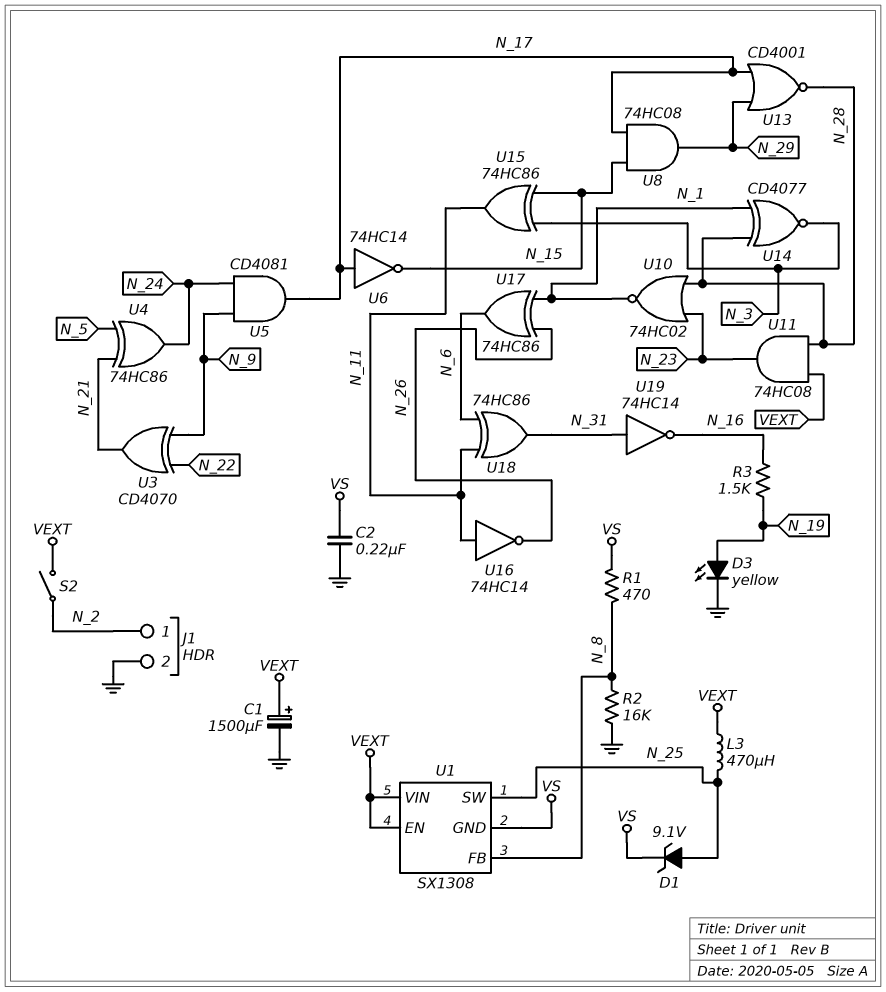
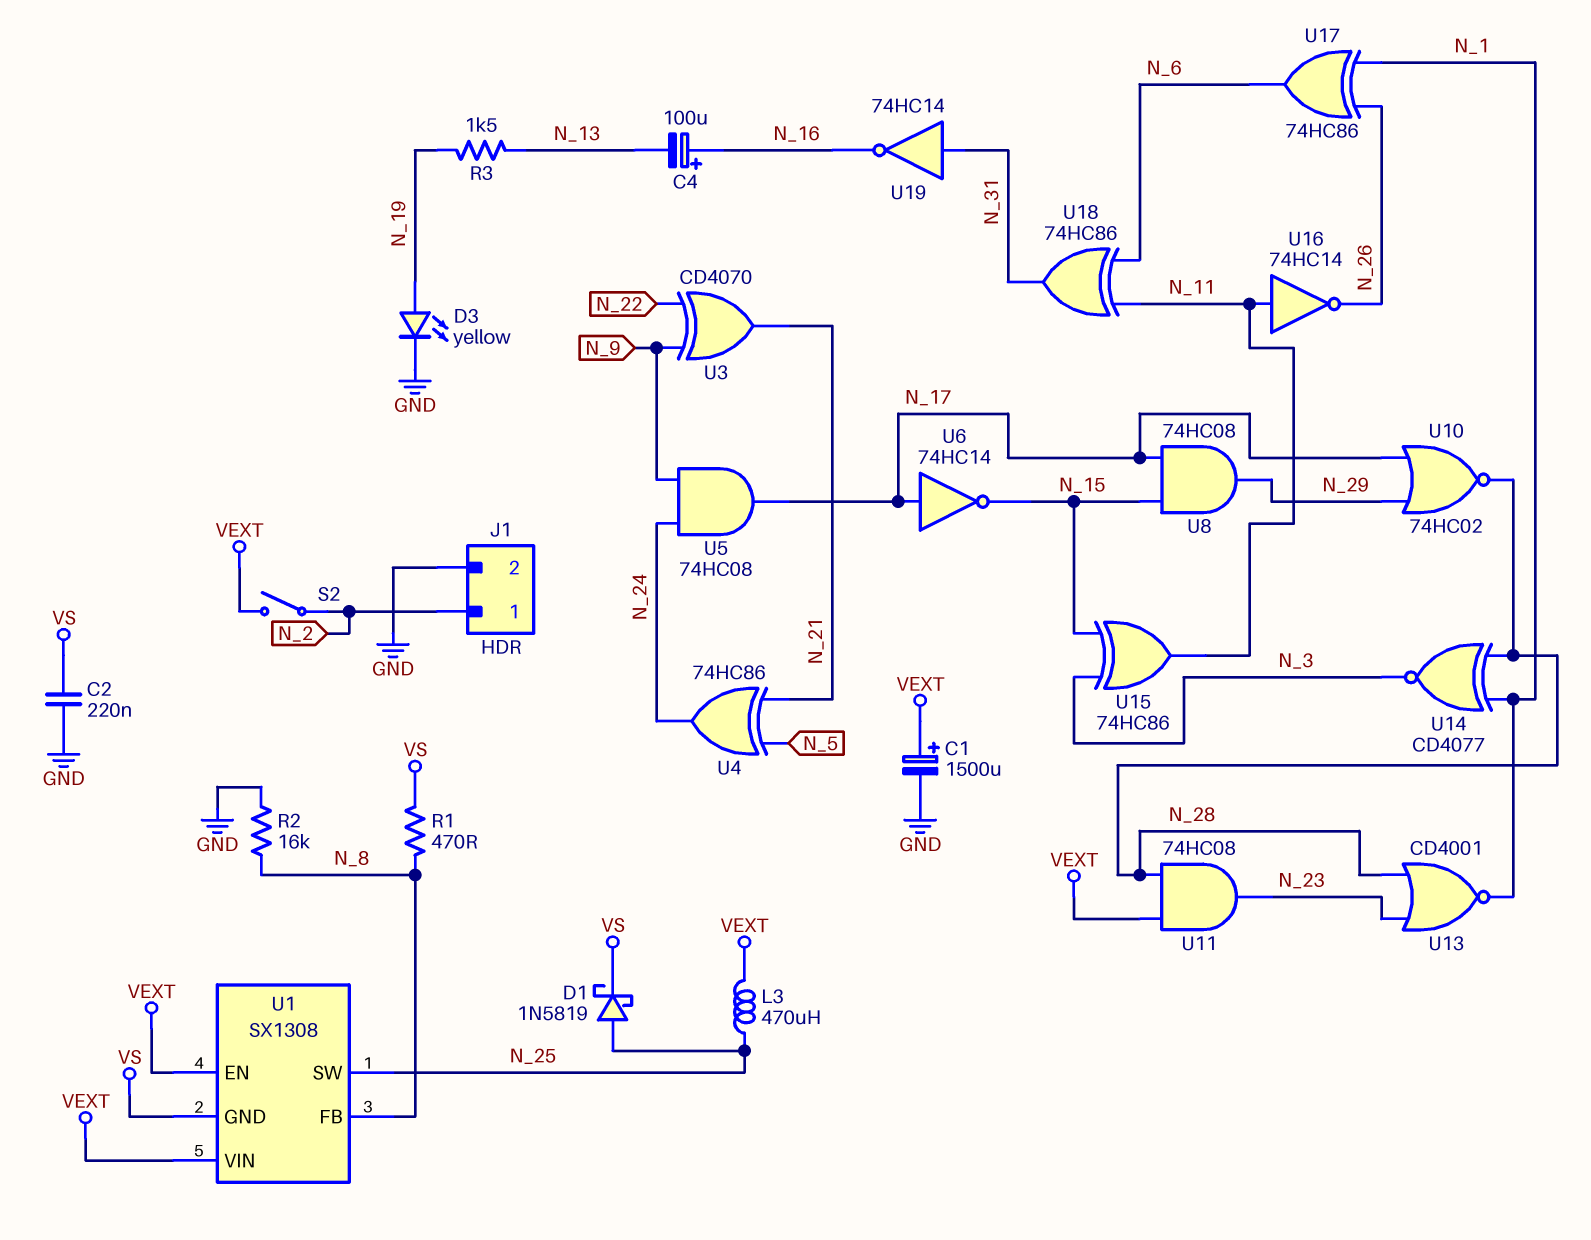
C4: none -> 100uF (plus N_16, minus N_13)
D1: zener 9.1V (A N_25, K VS) -> schottky 1N5819 (A N_25, K VS)
R3: 1.5k (N_16, N_19) -> 1.5k (N_13, N_19)
U5: AND CD4081 (in N_9, in N_24, out N_17) -> AND 74HC08 (in N_9, in N_24, out N_17)
U10: NOR 74HC02 (in N_23, in N_28, out N_1) -> NOR 74HC02 (in N_17, in N_29, out N_28)
U13: NOR CD4001 (in N_17, in N_29, out N_28) -> NOR CD4001 (in N_23, in N_28, out N_1)

